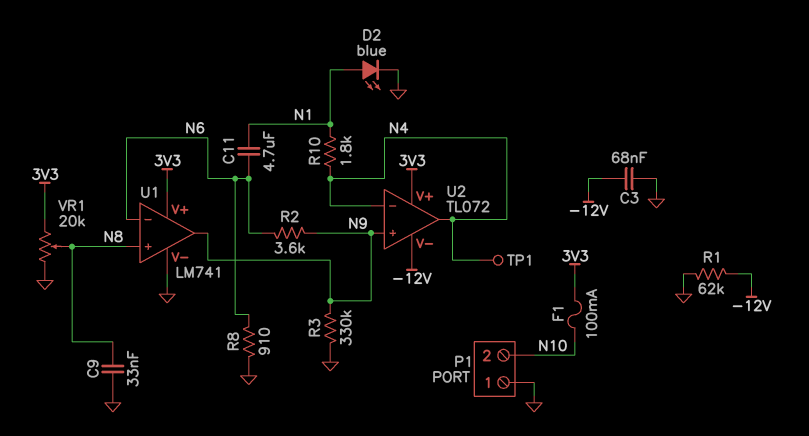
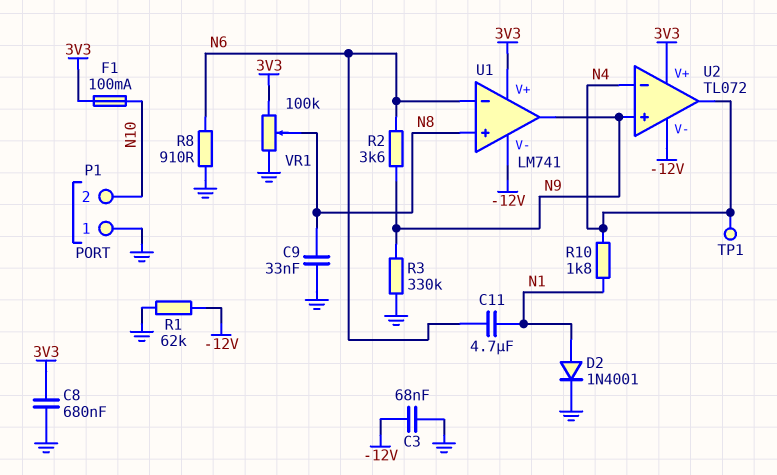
C8: none -> 680nF (3V3, GND)
D2: LED blue (A N1, K GND) -> diode 1N4001 (A N1, K GND)
U1 pin V-: GND -> -12V
VR1: 20k (3V3, GND, wiper N8) -> 100k (3V3, GND, wiper N8)

